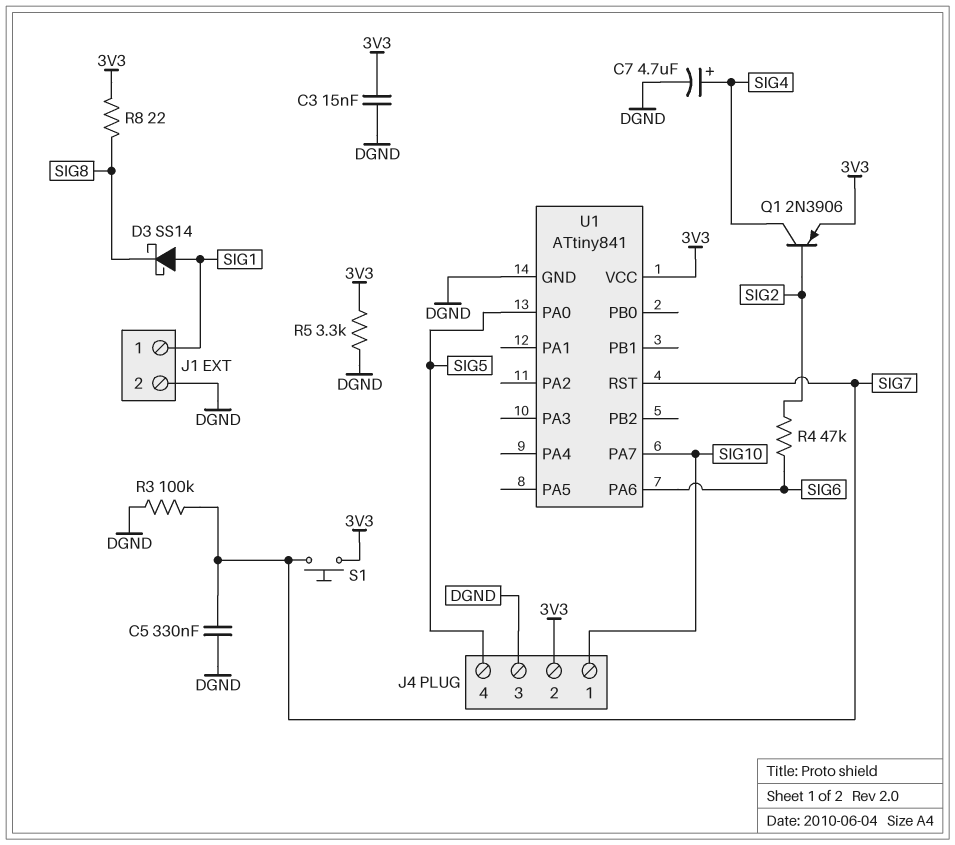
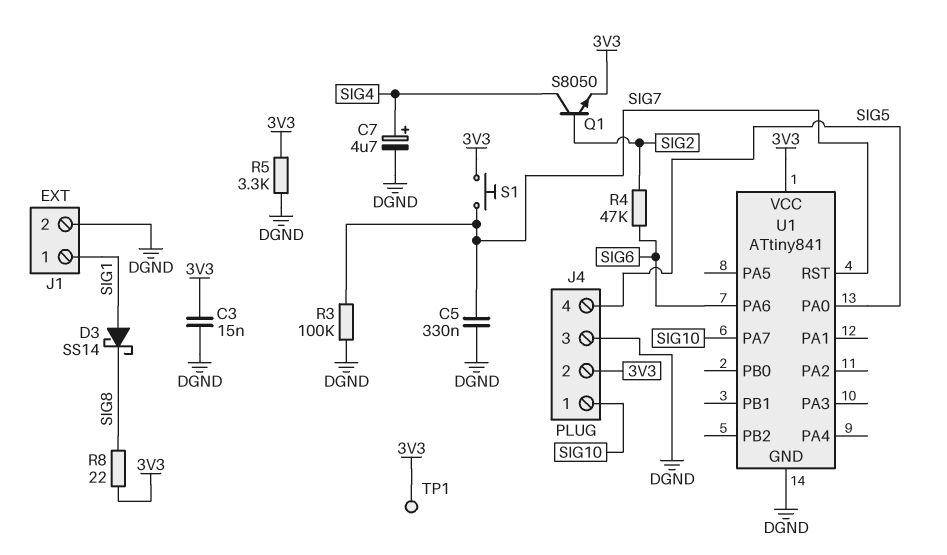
Q1: PNP 2N3906 (B SIG2, C SIG4, E 3V3) -> NPN S8050 (B SIG2, C SIG4, E 3V3)
TP1: none -> test point (3V3)

